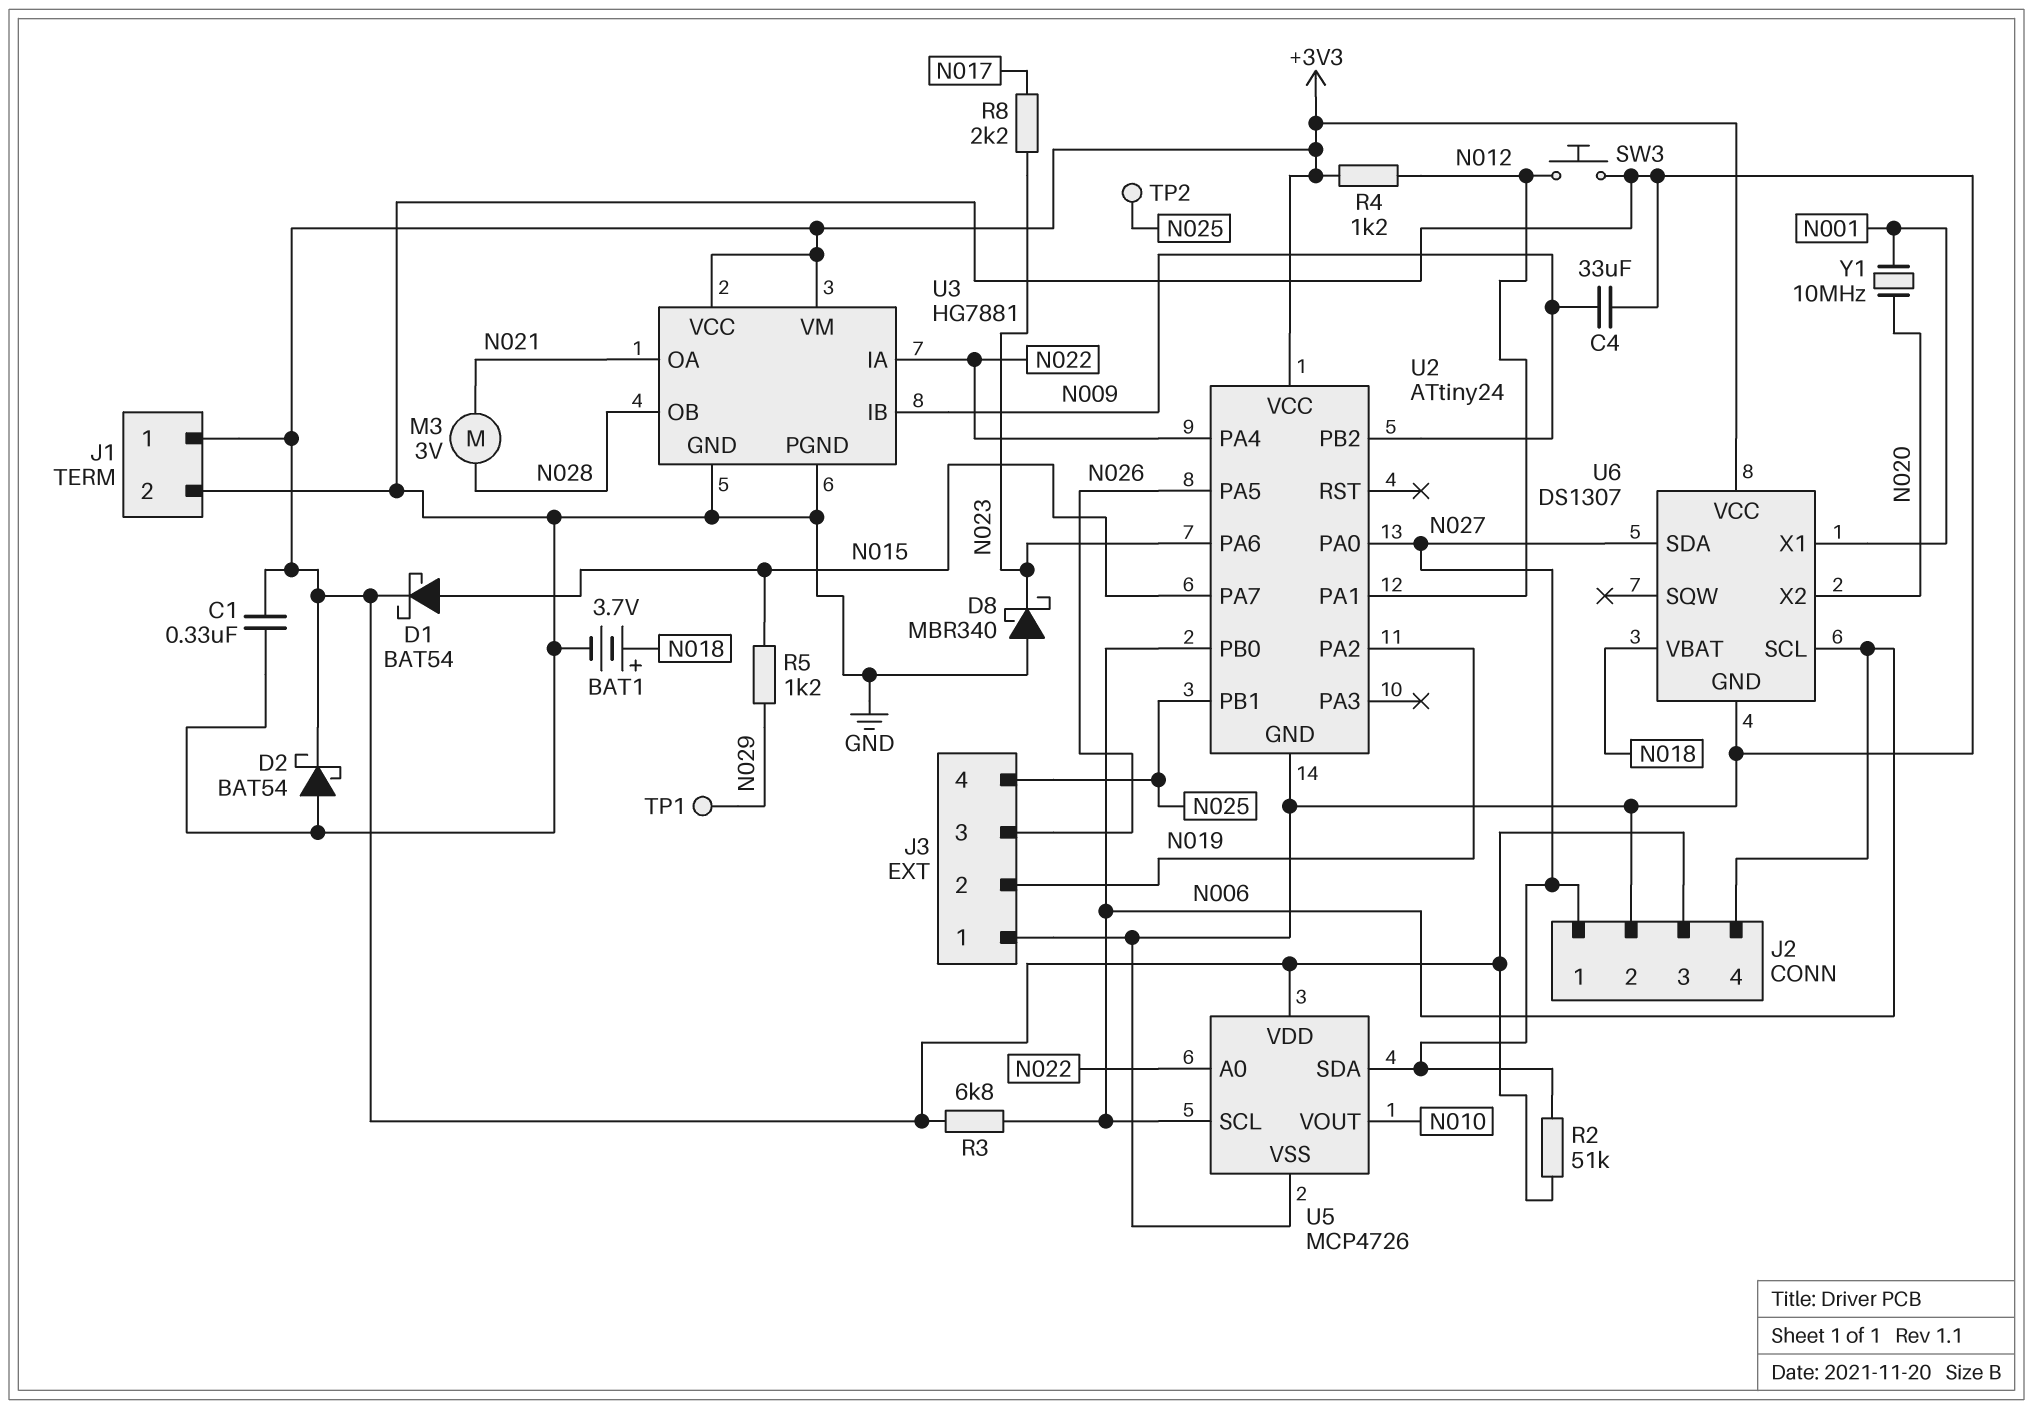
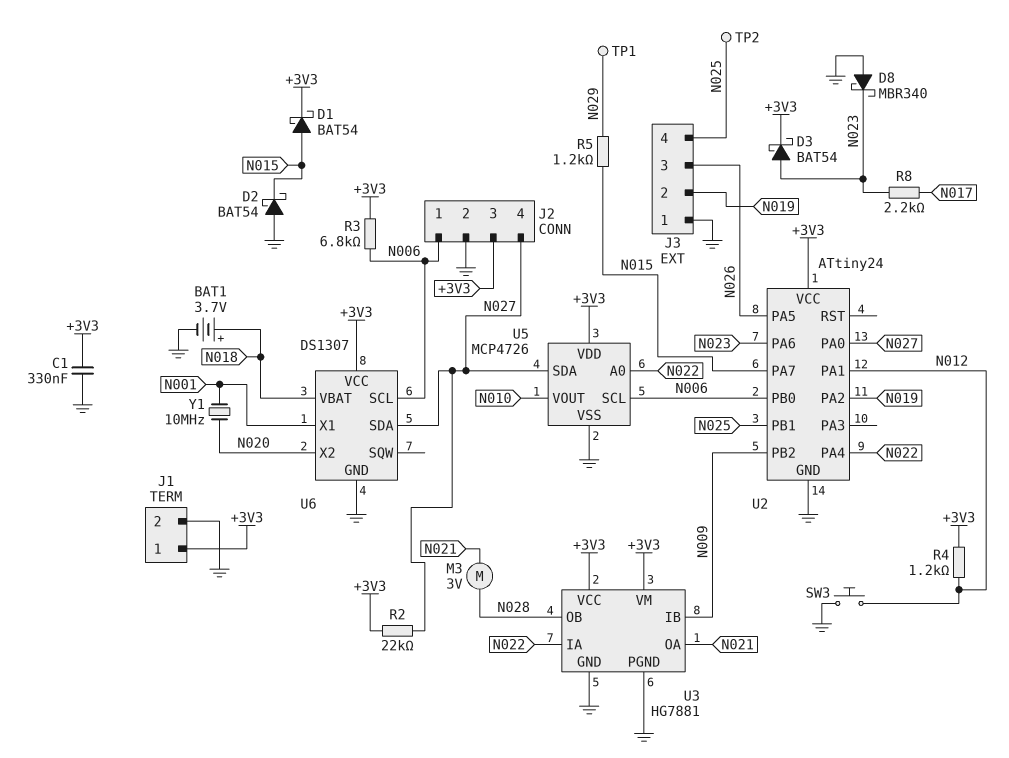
C4: 33uF (GND, N009) -> none
D2: schottky BAT54 (A GND, K +3V3) -> schottky BAT54 (A GND, K N015)
D3: none -> schottky BAT54 (A N023, K +3V3)
J2 pin 1: N027 -> N006
J2 pin 4: N006 -> N027
R2: 51k (+3V3, N027) -> 22k (+3V3, N027)

